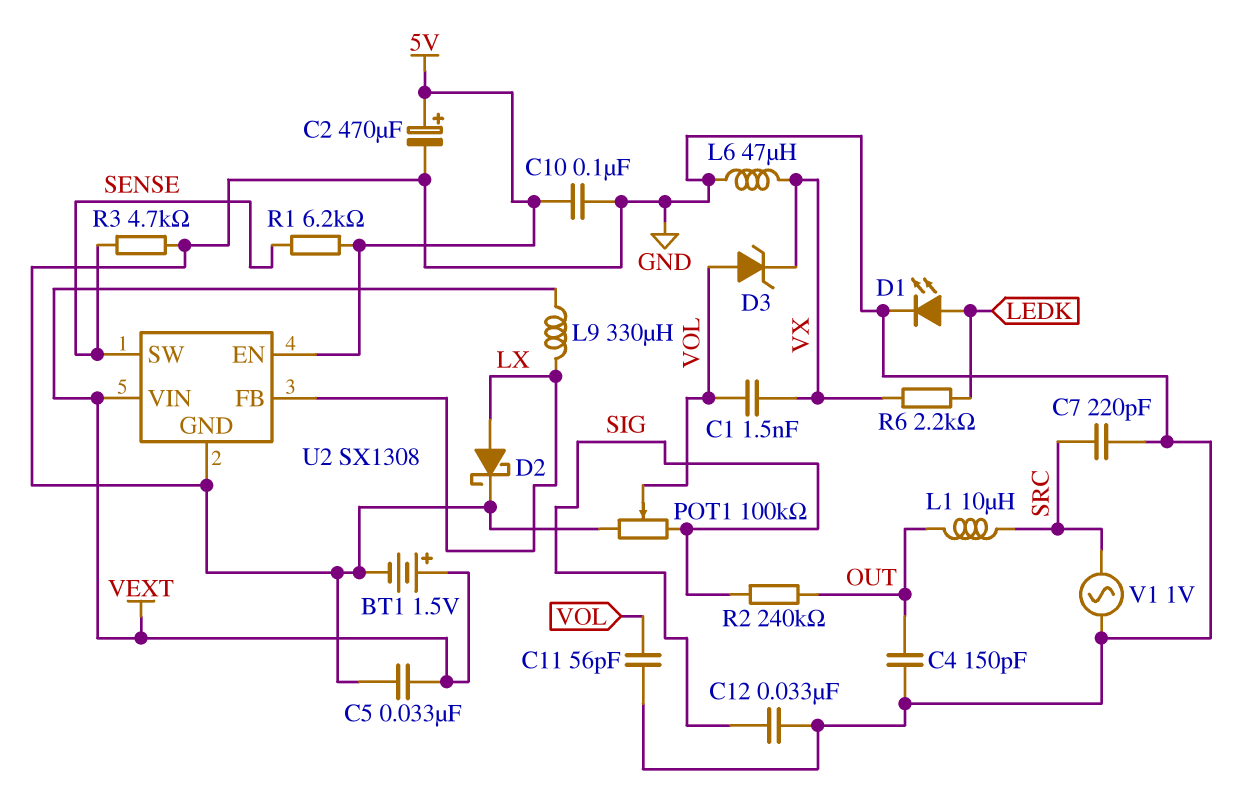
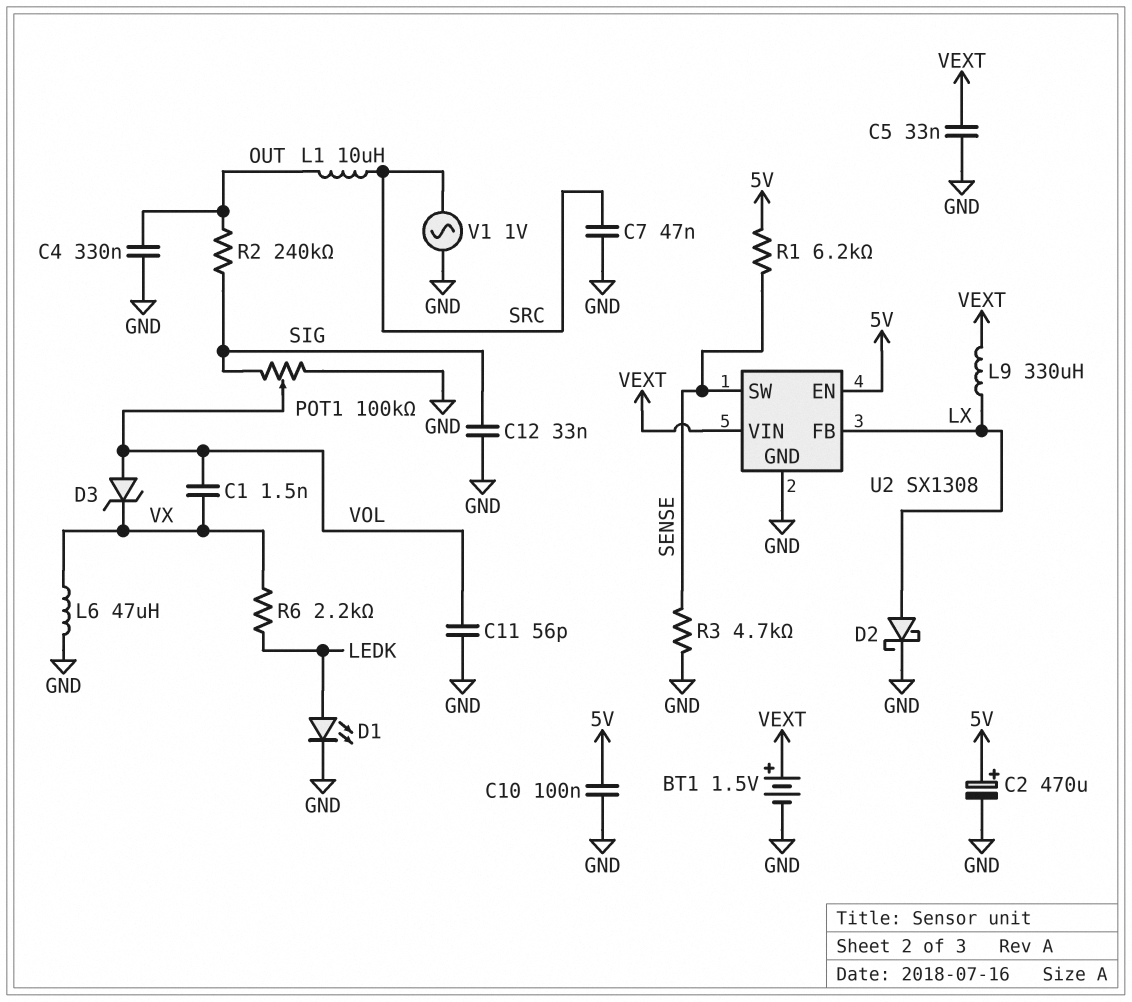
C4: 150pF (GND, OUT) -> 330nF (GND, OUT)
C7: 220pF (GND, SRC) -> 47nF (GND, SRC)

